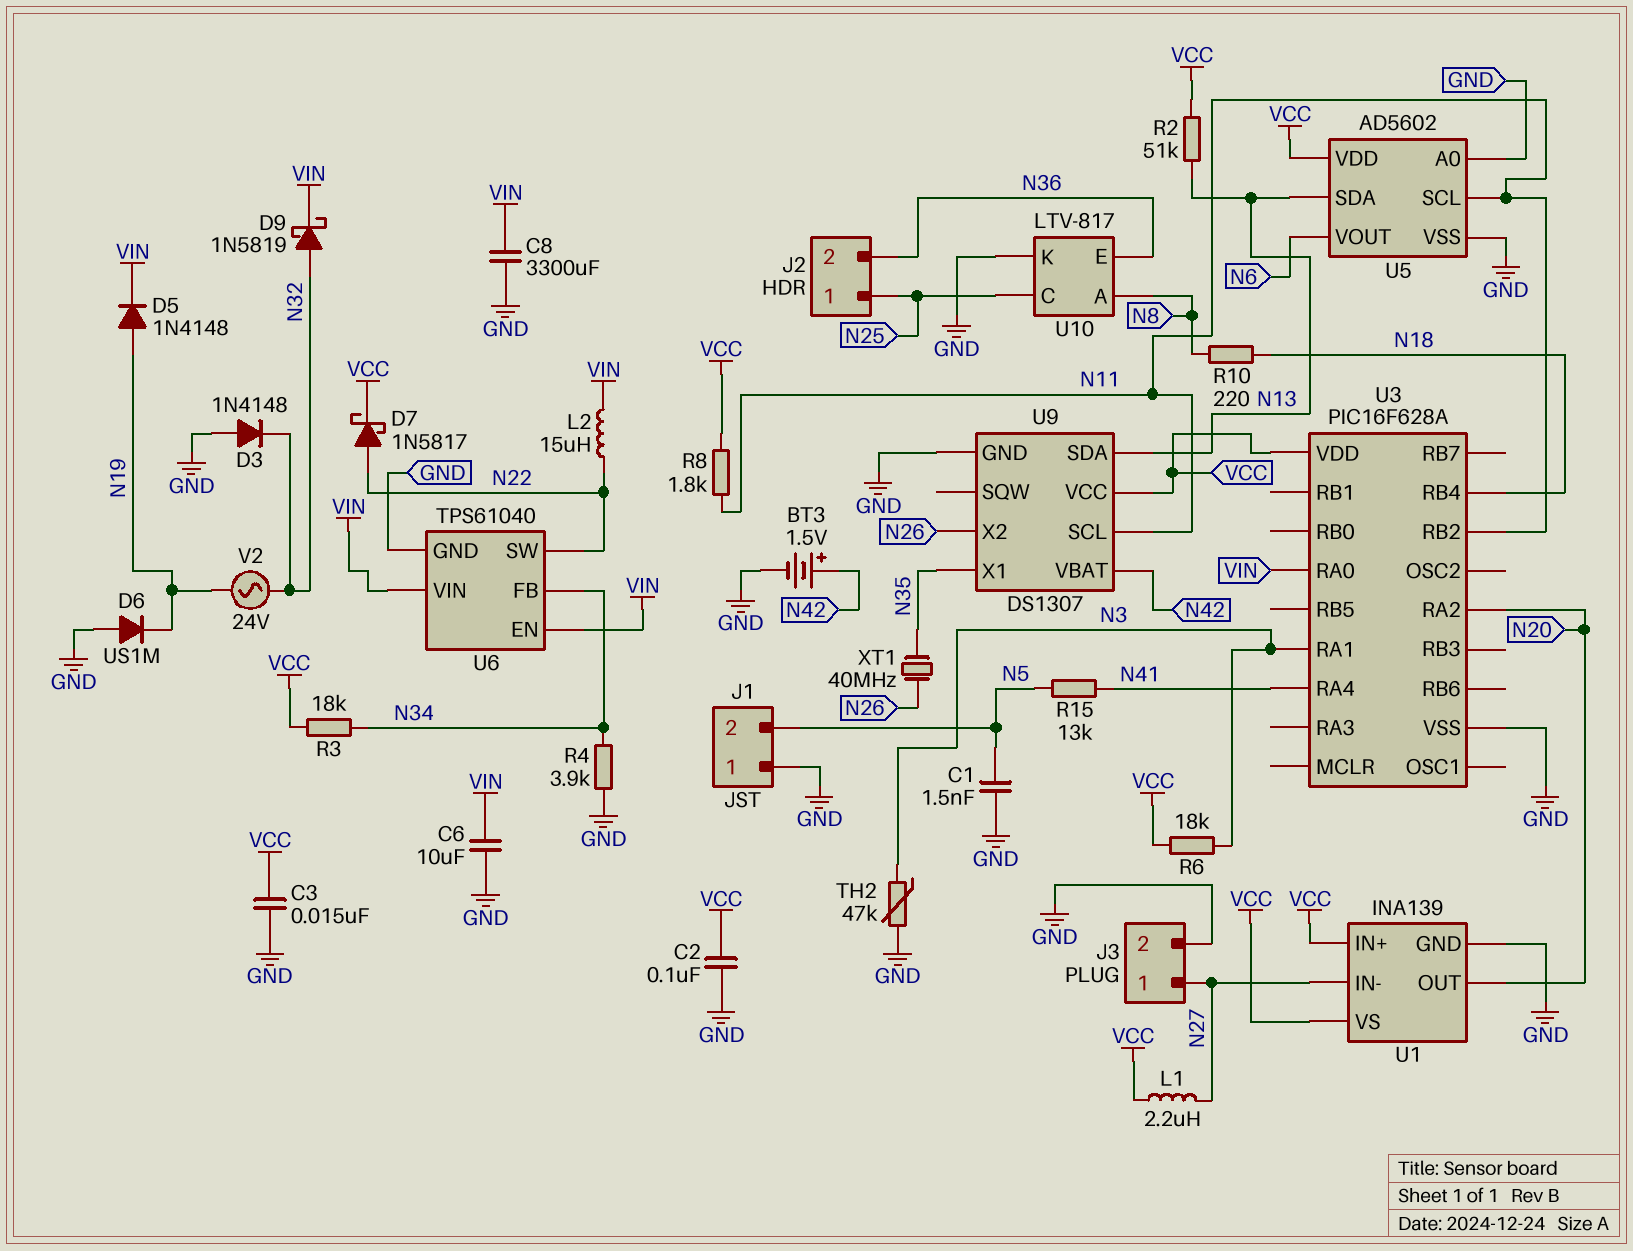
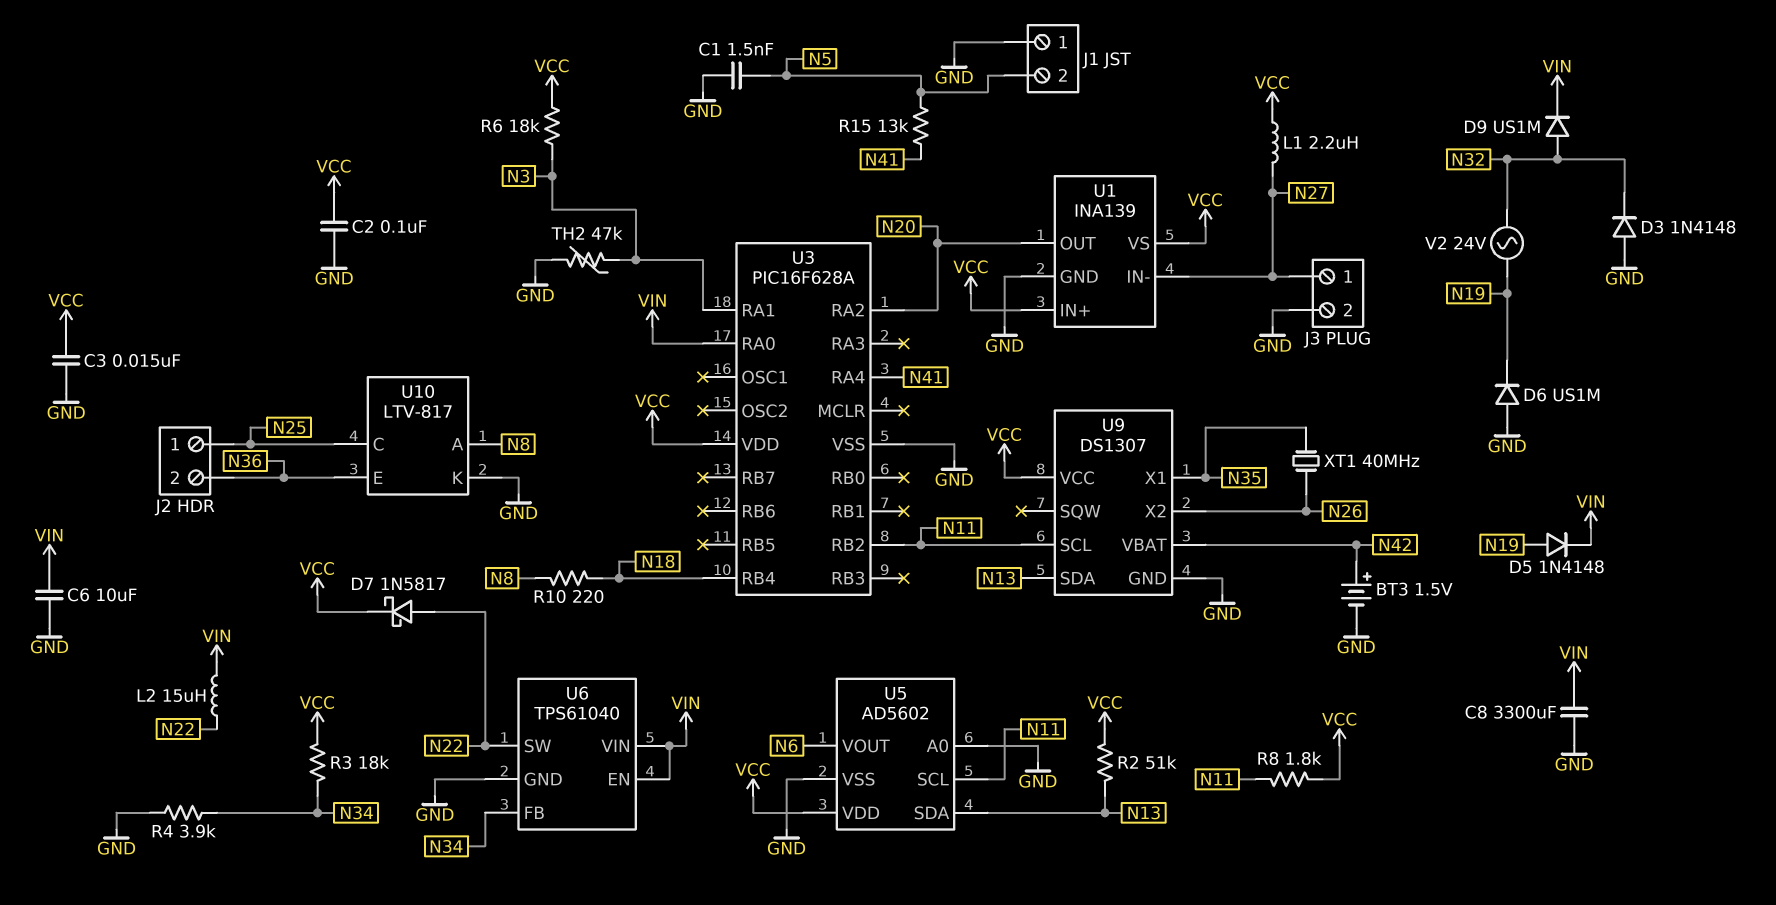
D9: schottky 1N5819 (A N32, K VIN) -> diode US1M (A N32, K VIN)

